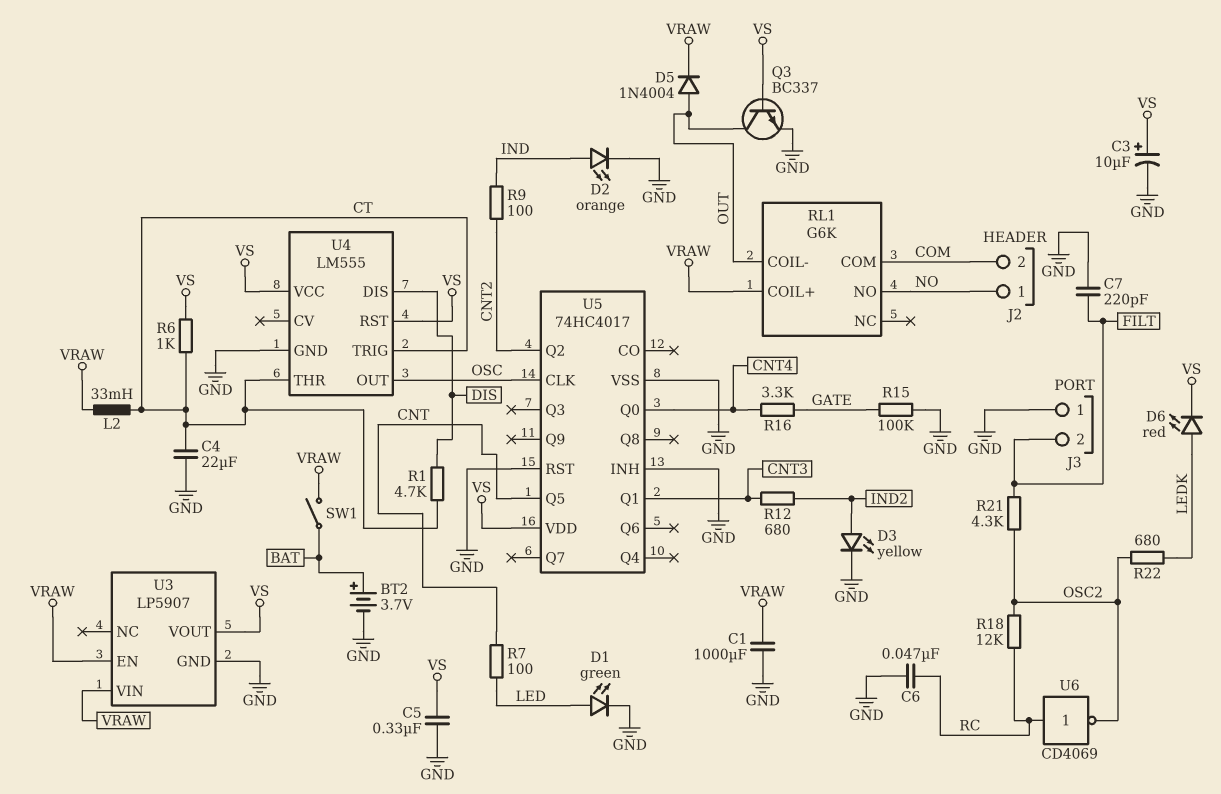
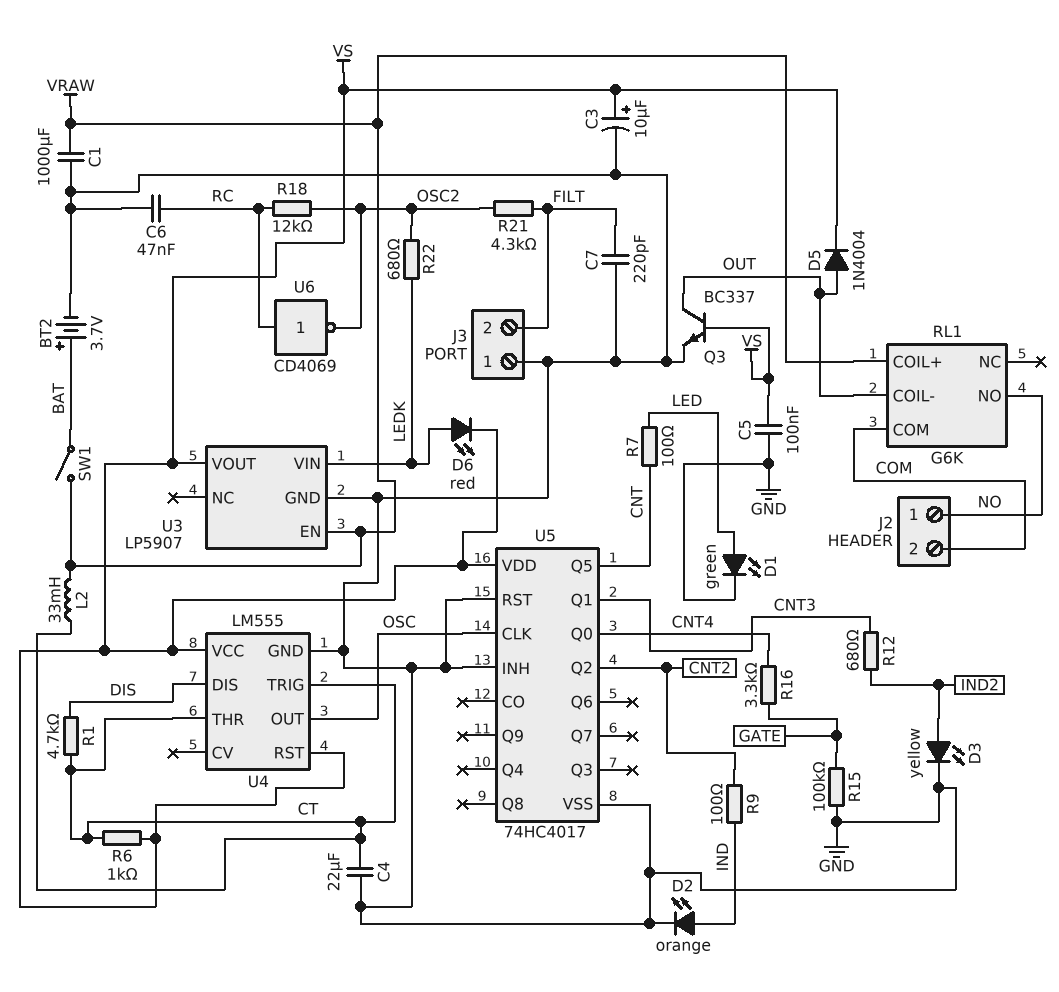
C5: 330nF (GND, VS) -> 100nF (GND, VS)
D5: diode 1N4004 (A OUT, K VRAW) -> diode 1N4004 (A OUT, K VS)
U3 pin VIN: VRAW -> LEDK

